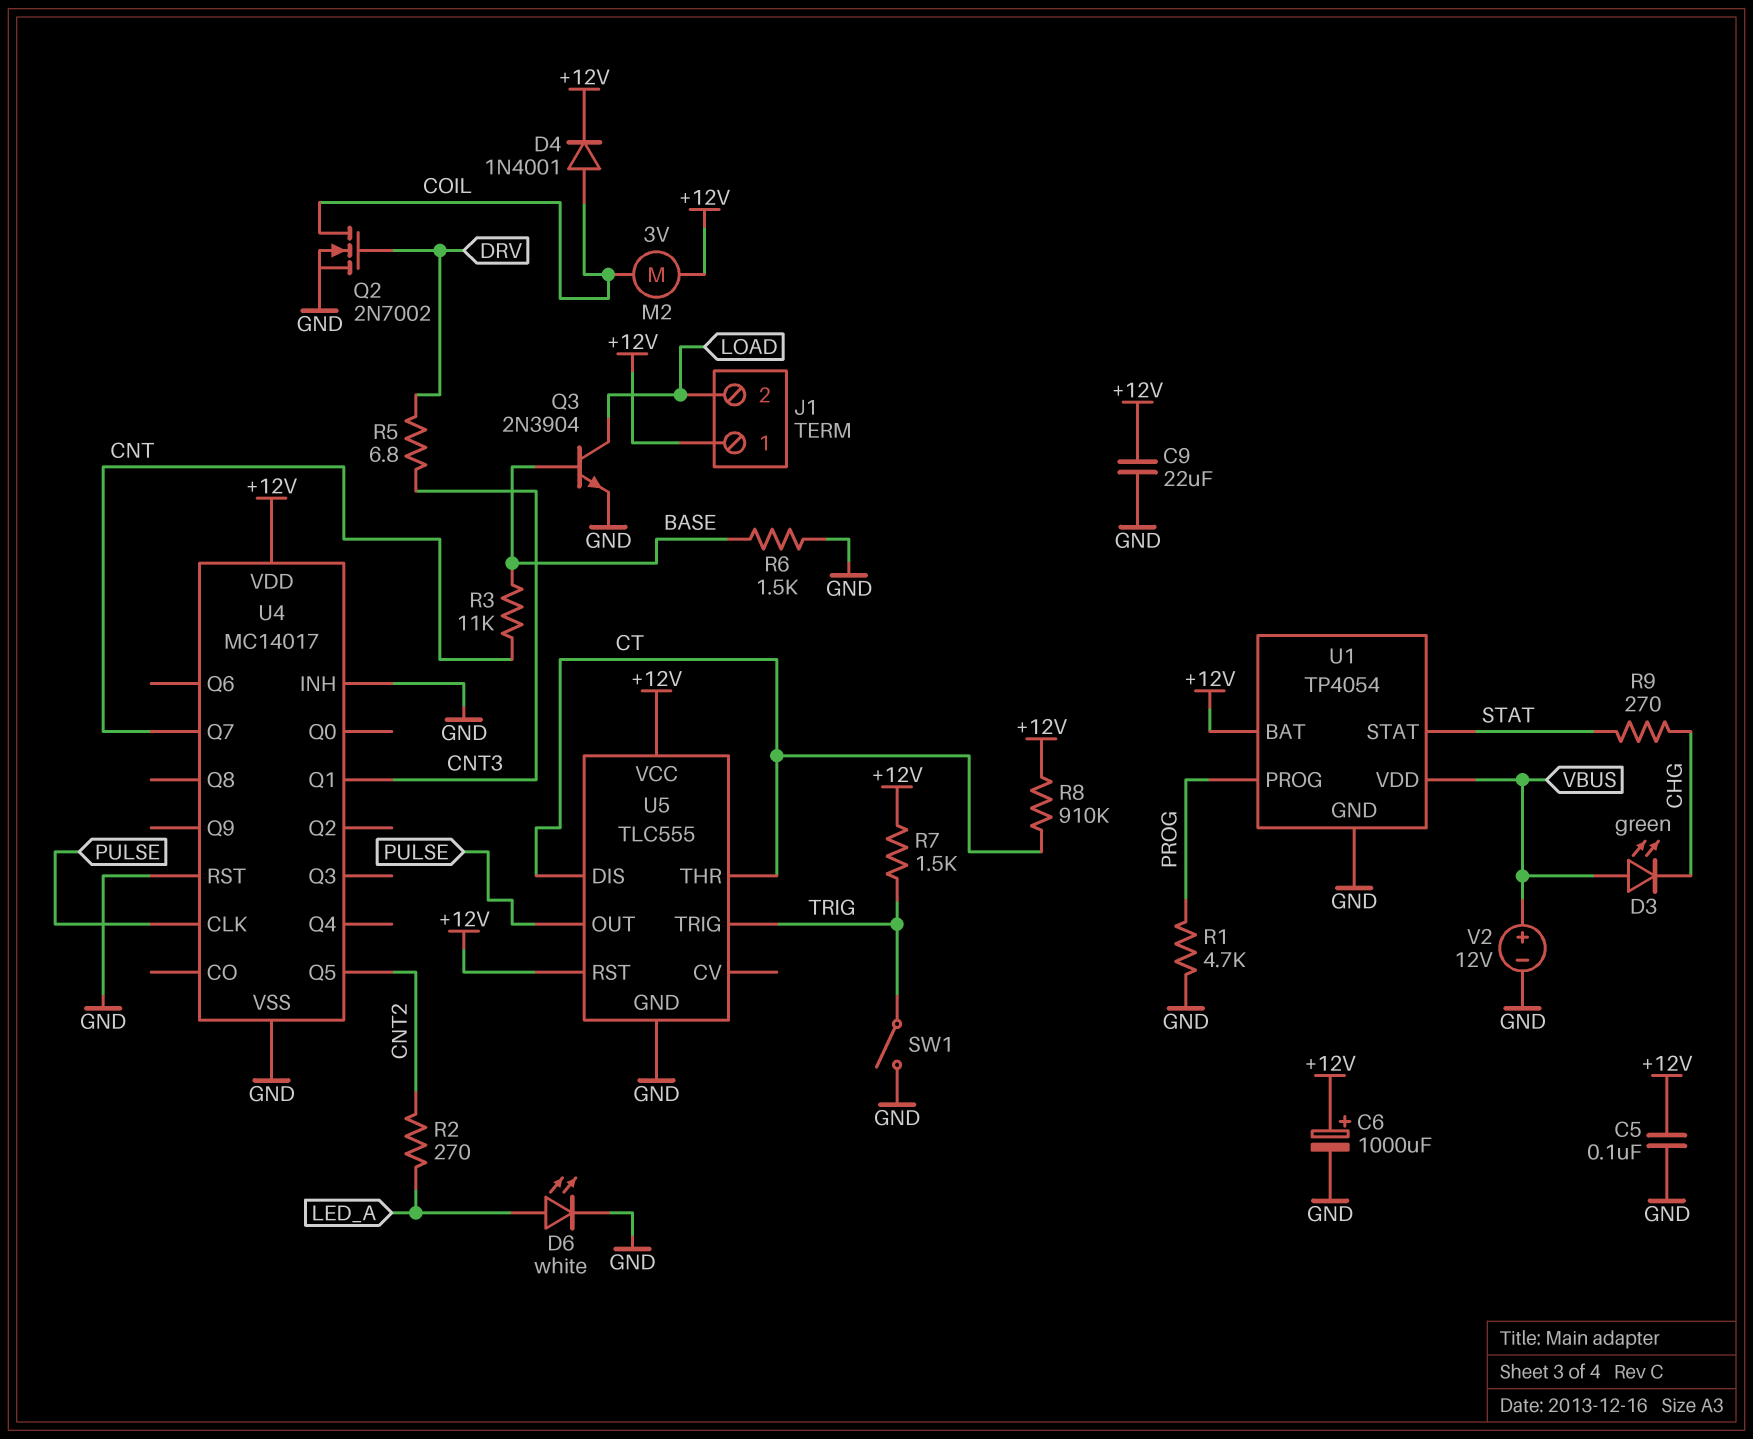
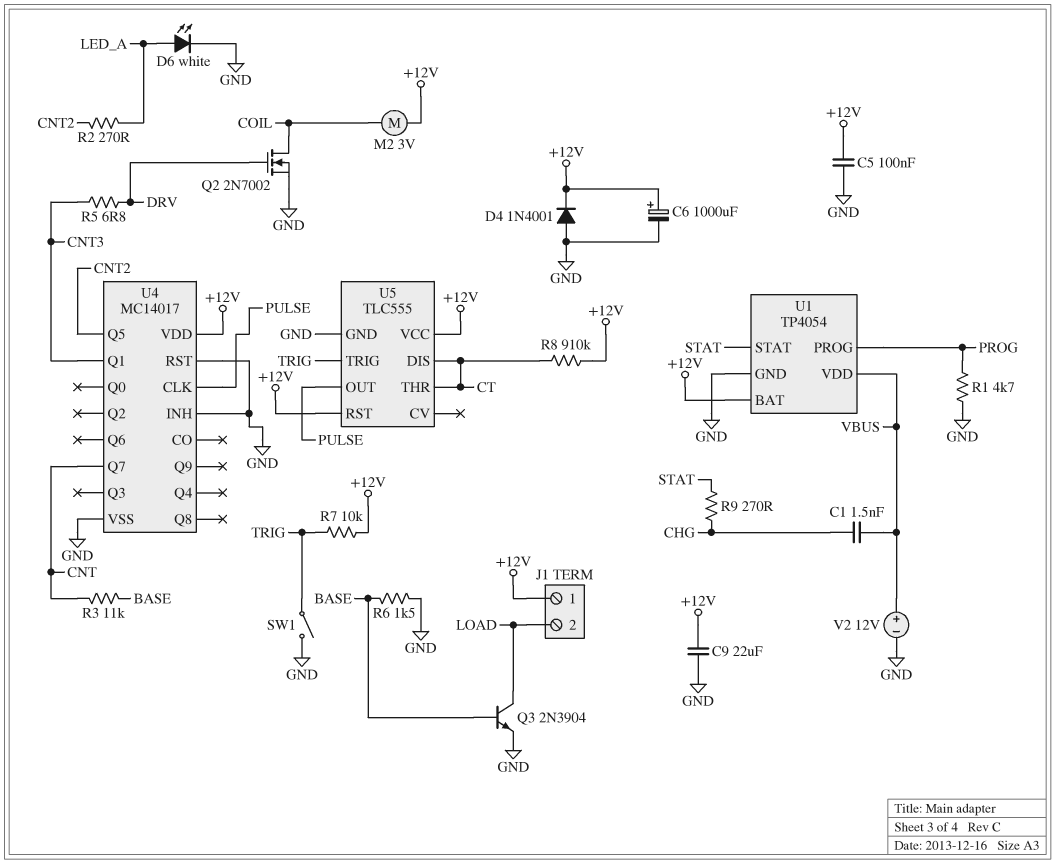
C1: none -> 1.5nF (CHG, VBUS)
D3: LED green (A VBUS, K CHG) -> none
D4: diode 1N4001 (A COIL, K +12V) -> diode 1N4001 (A GND, K +12V)
R7: 1.5k (+12V, TRIG) -> 10k (+12V, TRIG)

